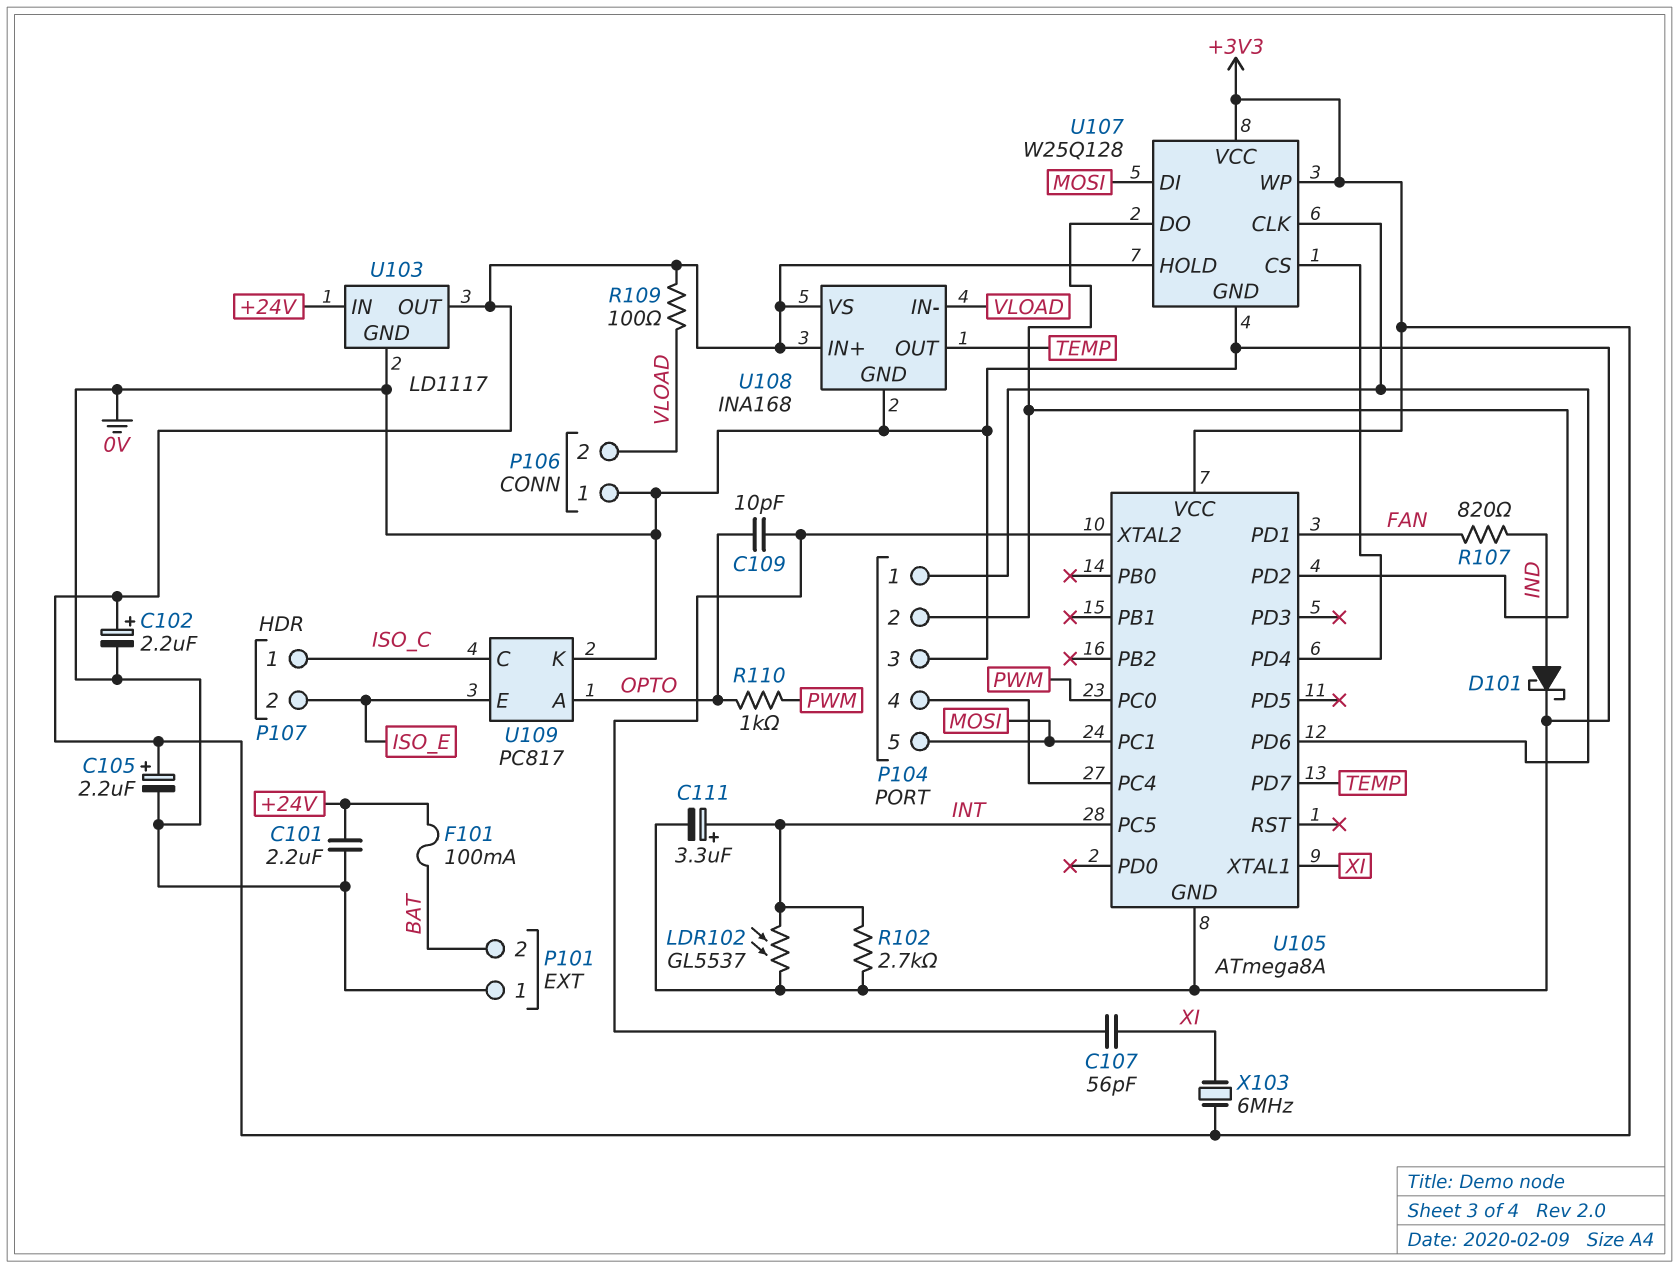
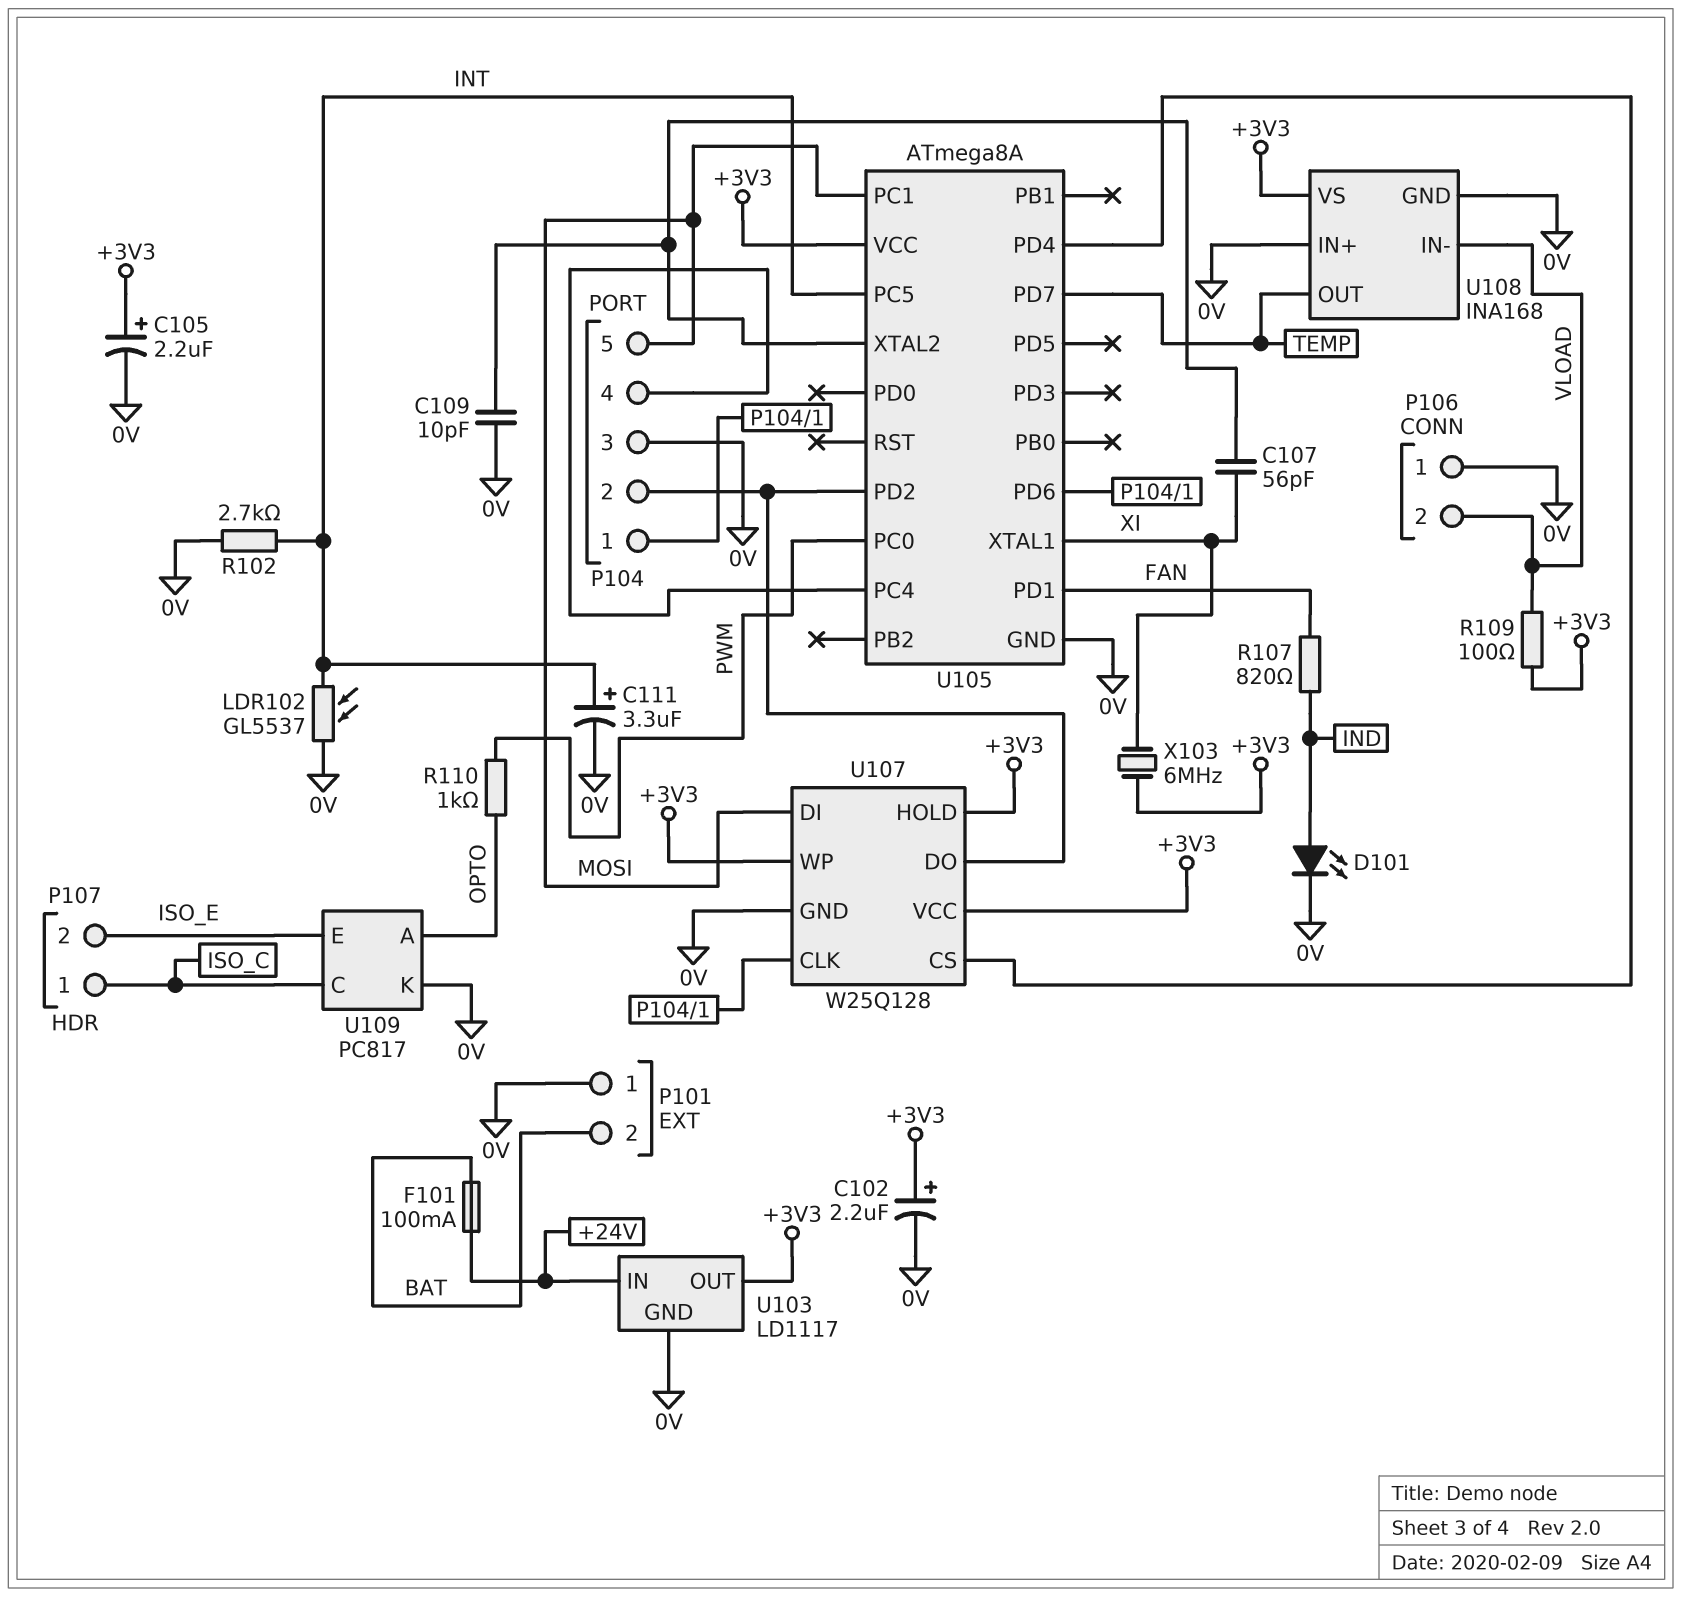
C101: 2.2uF (+24V, 0V) -> none
C109: 10pF (OPTO, U105/XTAL2) -> 10pF (0V, U105/XTAL2)
D101: schottky (A IND, K 0V) -> LED (A IND, K 0V)
U108 pin IN+: +3V3 -> 0V

